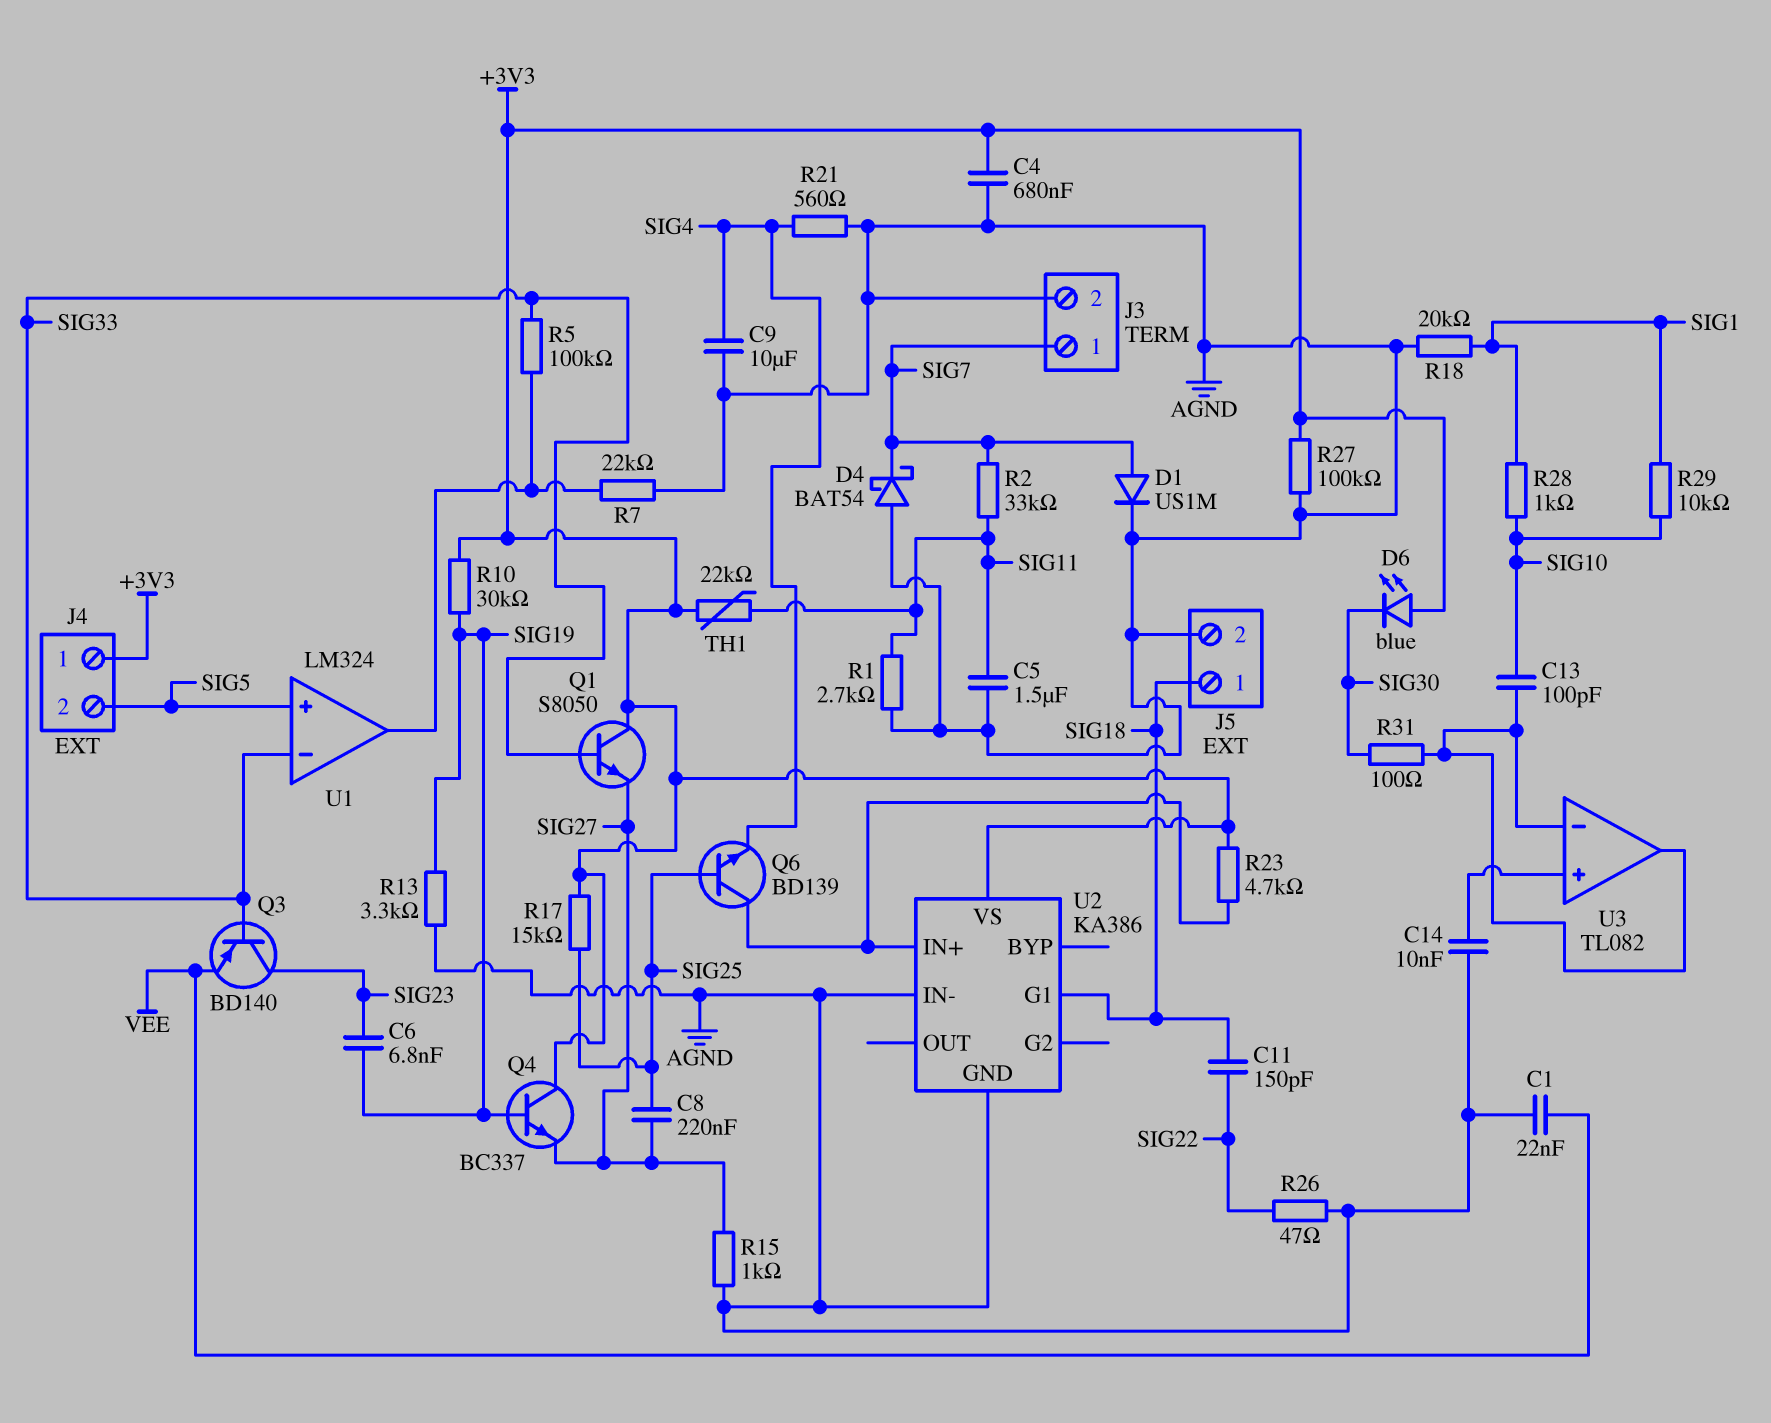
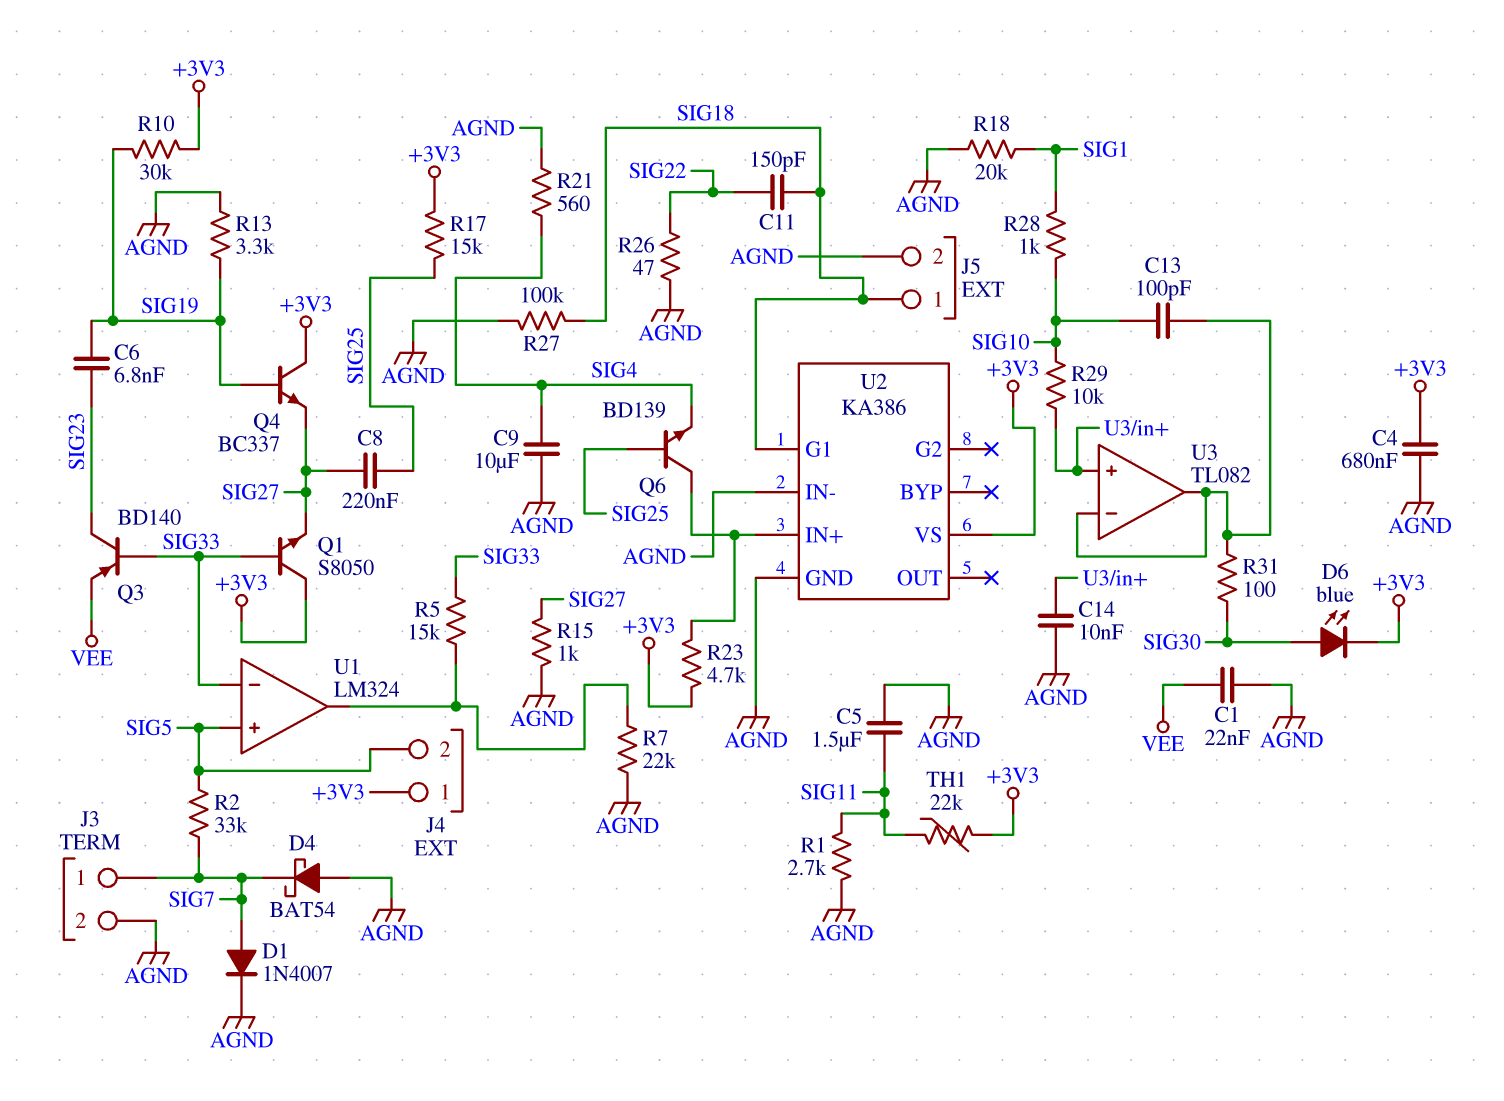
D1: diode US1M (A SIG7, K AGND) -> diode 1N4007 (A SIG7, K AGND)
D6: LED blue (A +3V3, K SIG30) -> LED blue (A SIG30, K +3V3)
R2: 33k (SIG7, SIG11) -> 33k (SIG5, SIG7)
R5: 100k (SIG33, U1/out) -> 15k (SIG33, U1/out)
R27: 100k (+3V3, AGND) -> 100k (AGND, SIG18)
R29: 10k (SIG1, SIG10) -> 10k (SIG10, U3/in+)

